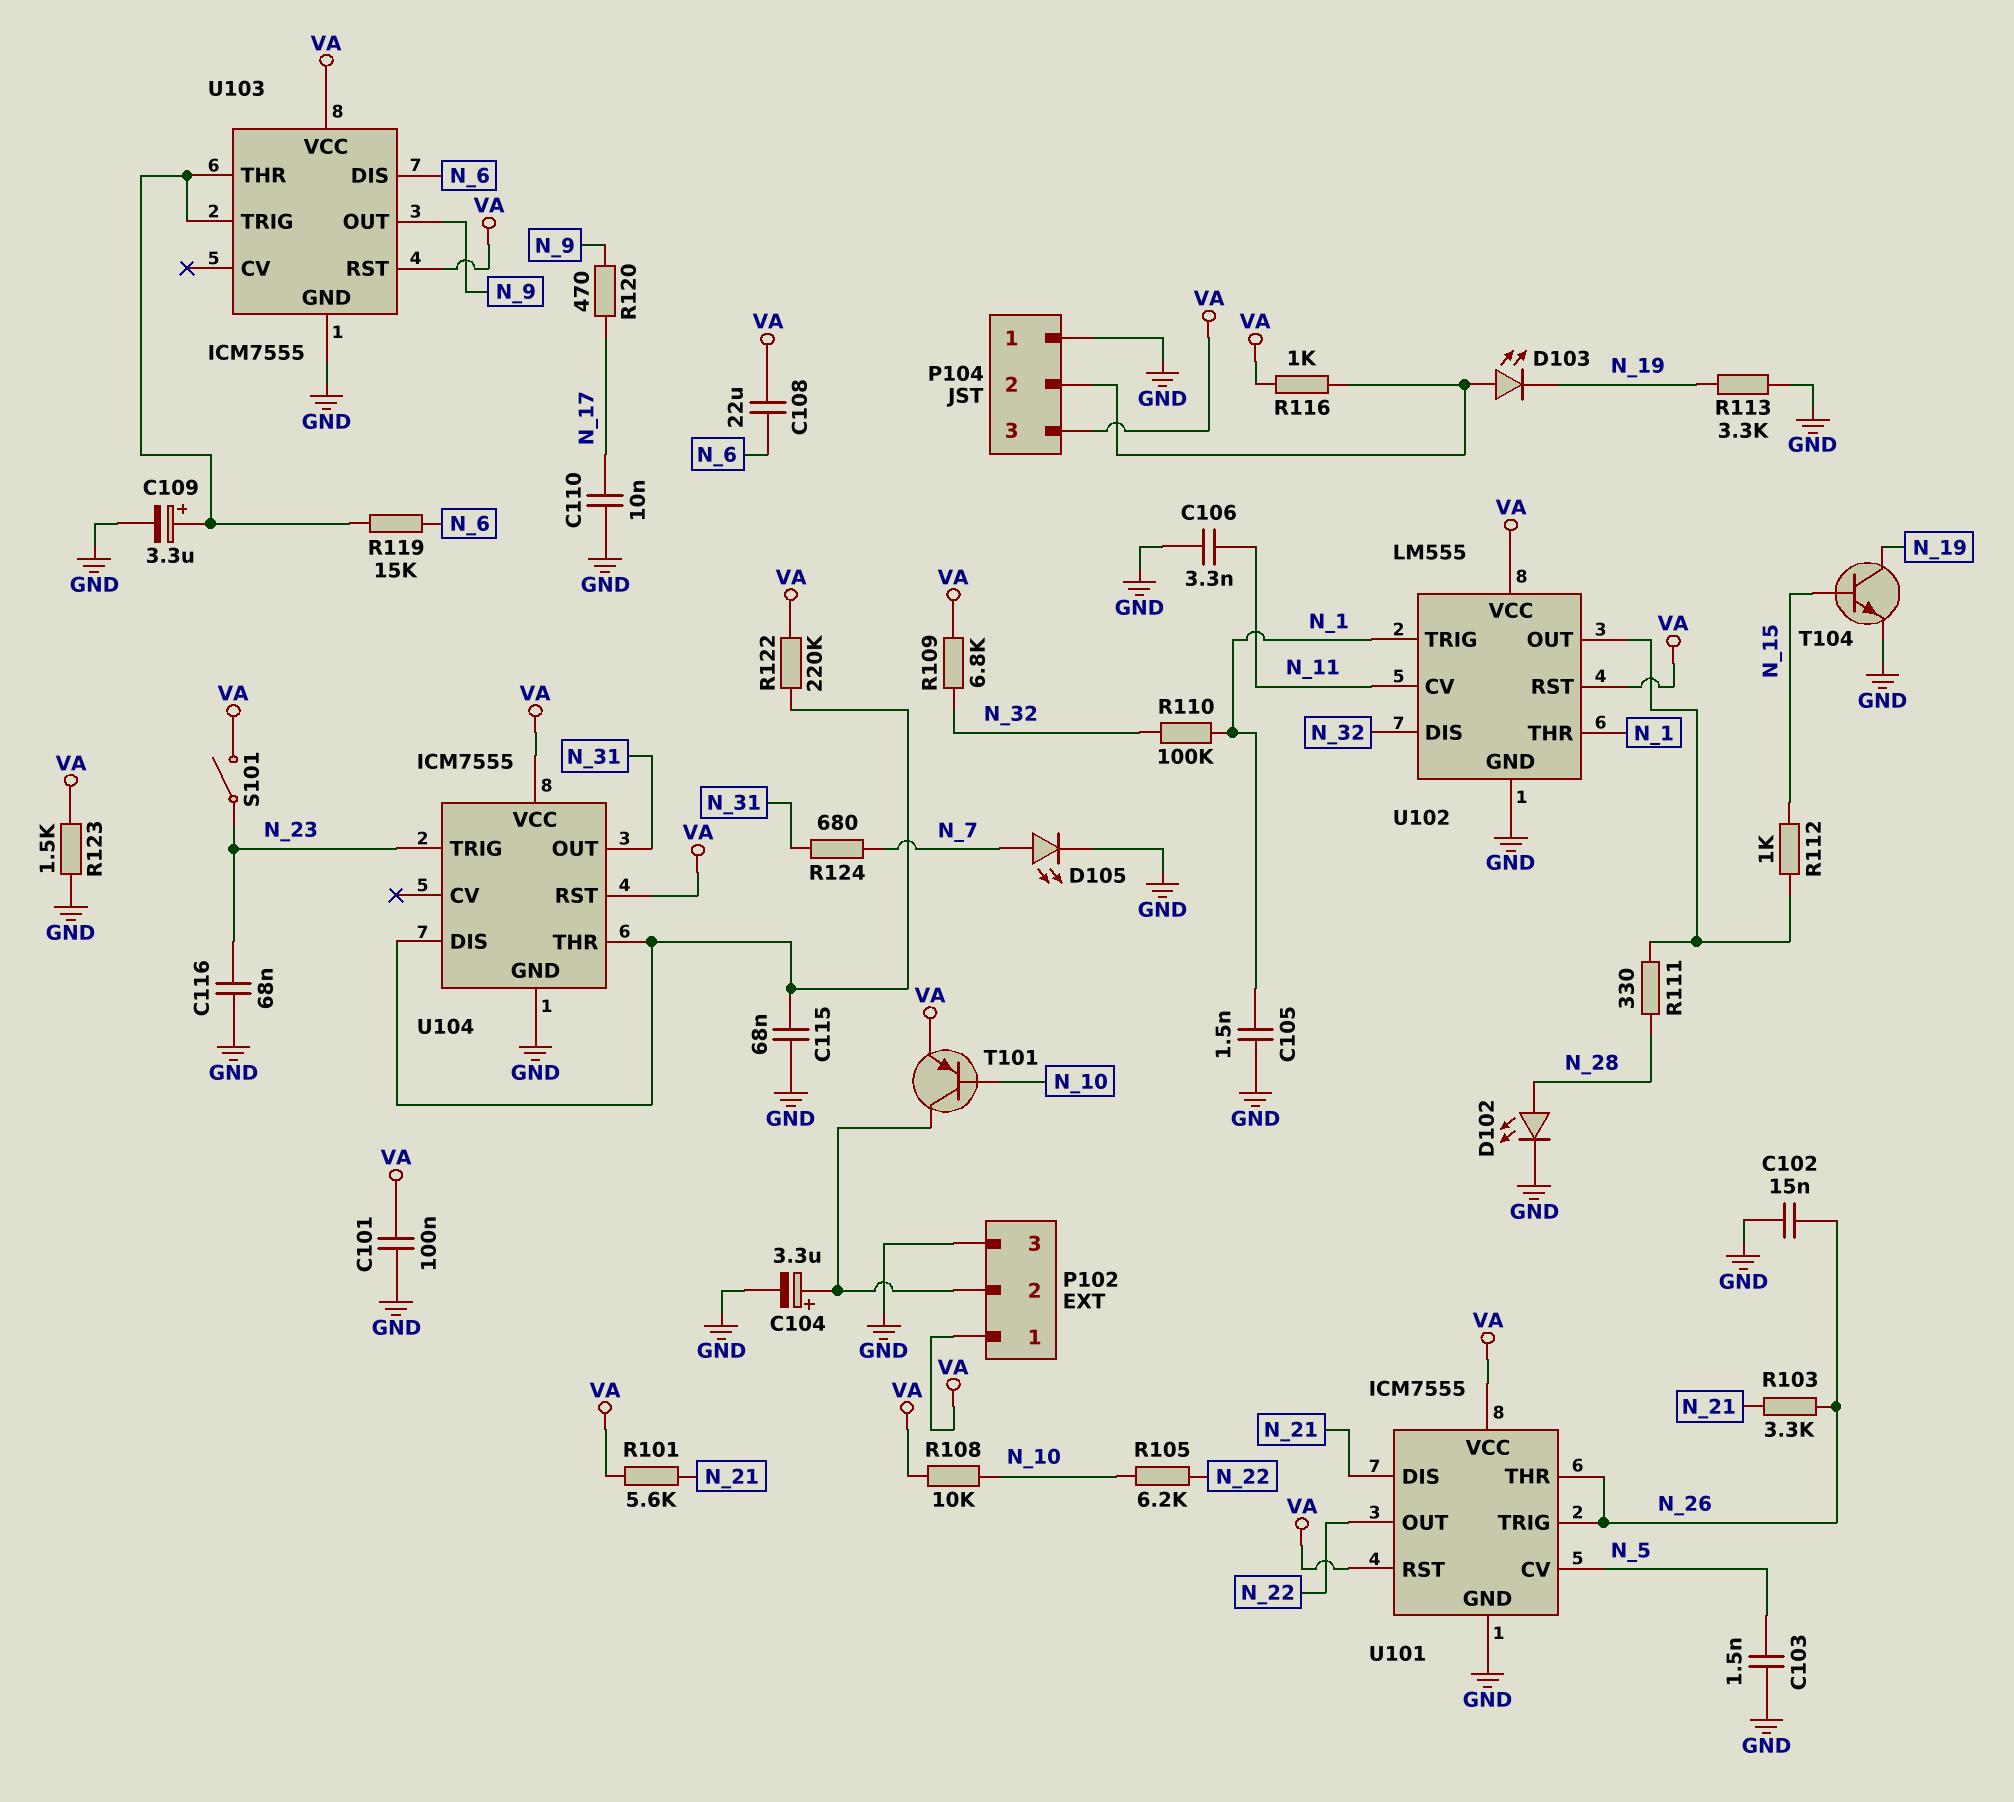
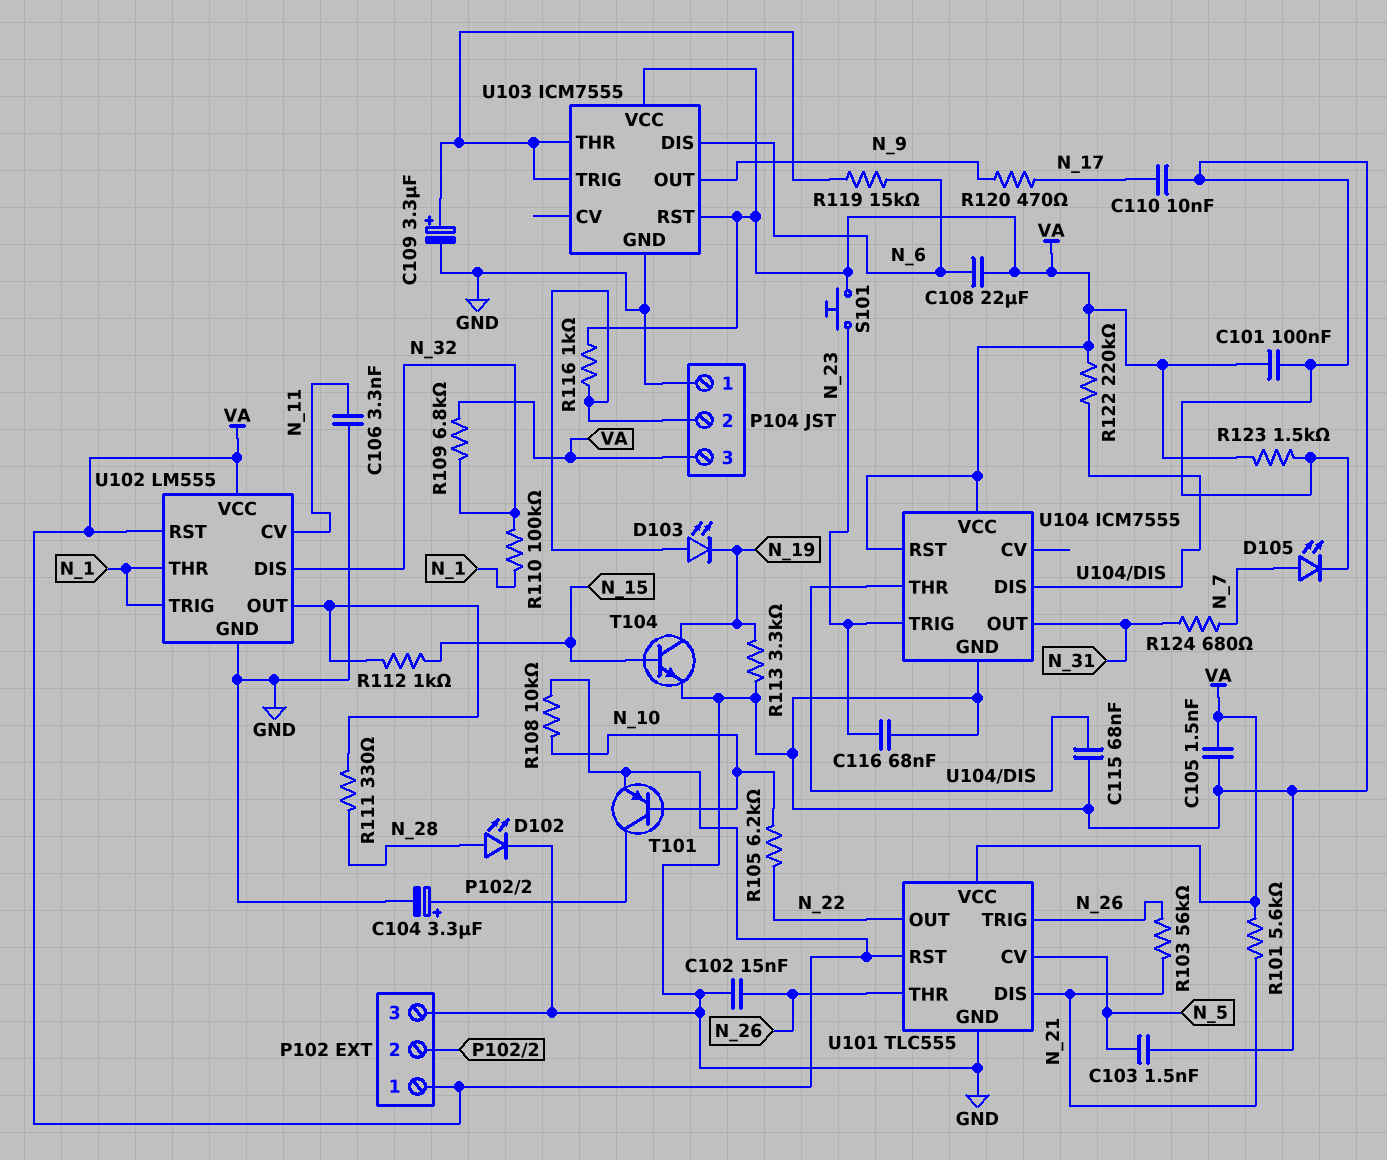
C105: 1.5nF (GND, N_1) -> 1.5nF (GND, VA)
R103: 3.3k (N_21, N_26) -> 56k (N_21, N_26)
S101: switch (N_23, VA) -> button (N_23, VA)
U101: ICM7555 -> TLC555

